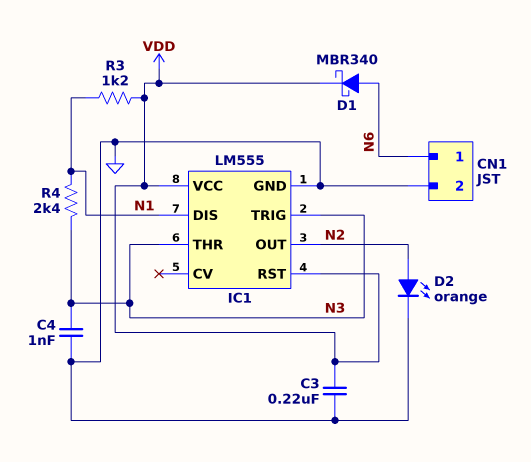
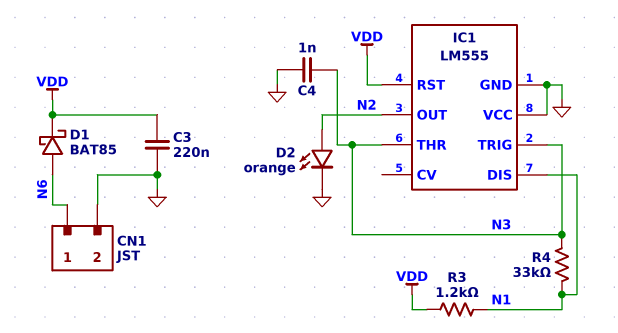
D1: schottky MBR340 (A N6, K VDD) -> schottky BAT85 (A N6, K VDD)
IC1 pin VCC: VDD -> GND
R4: 2.4k (N1, N3) -> 33k (N1, N3)

